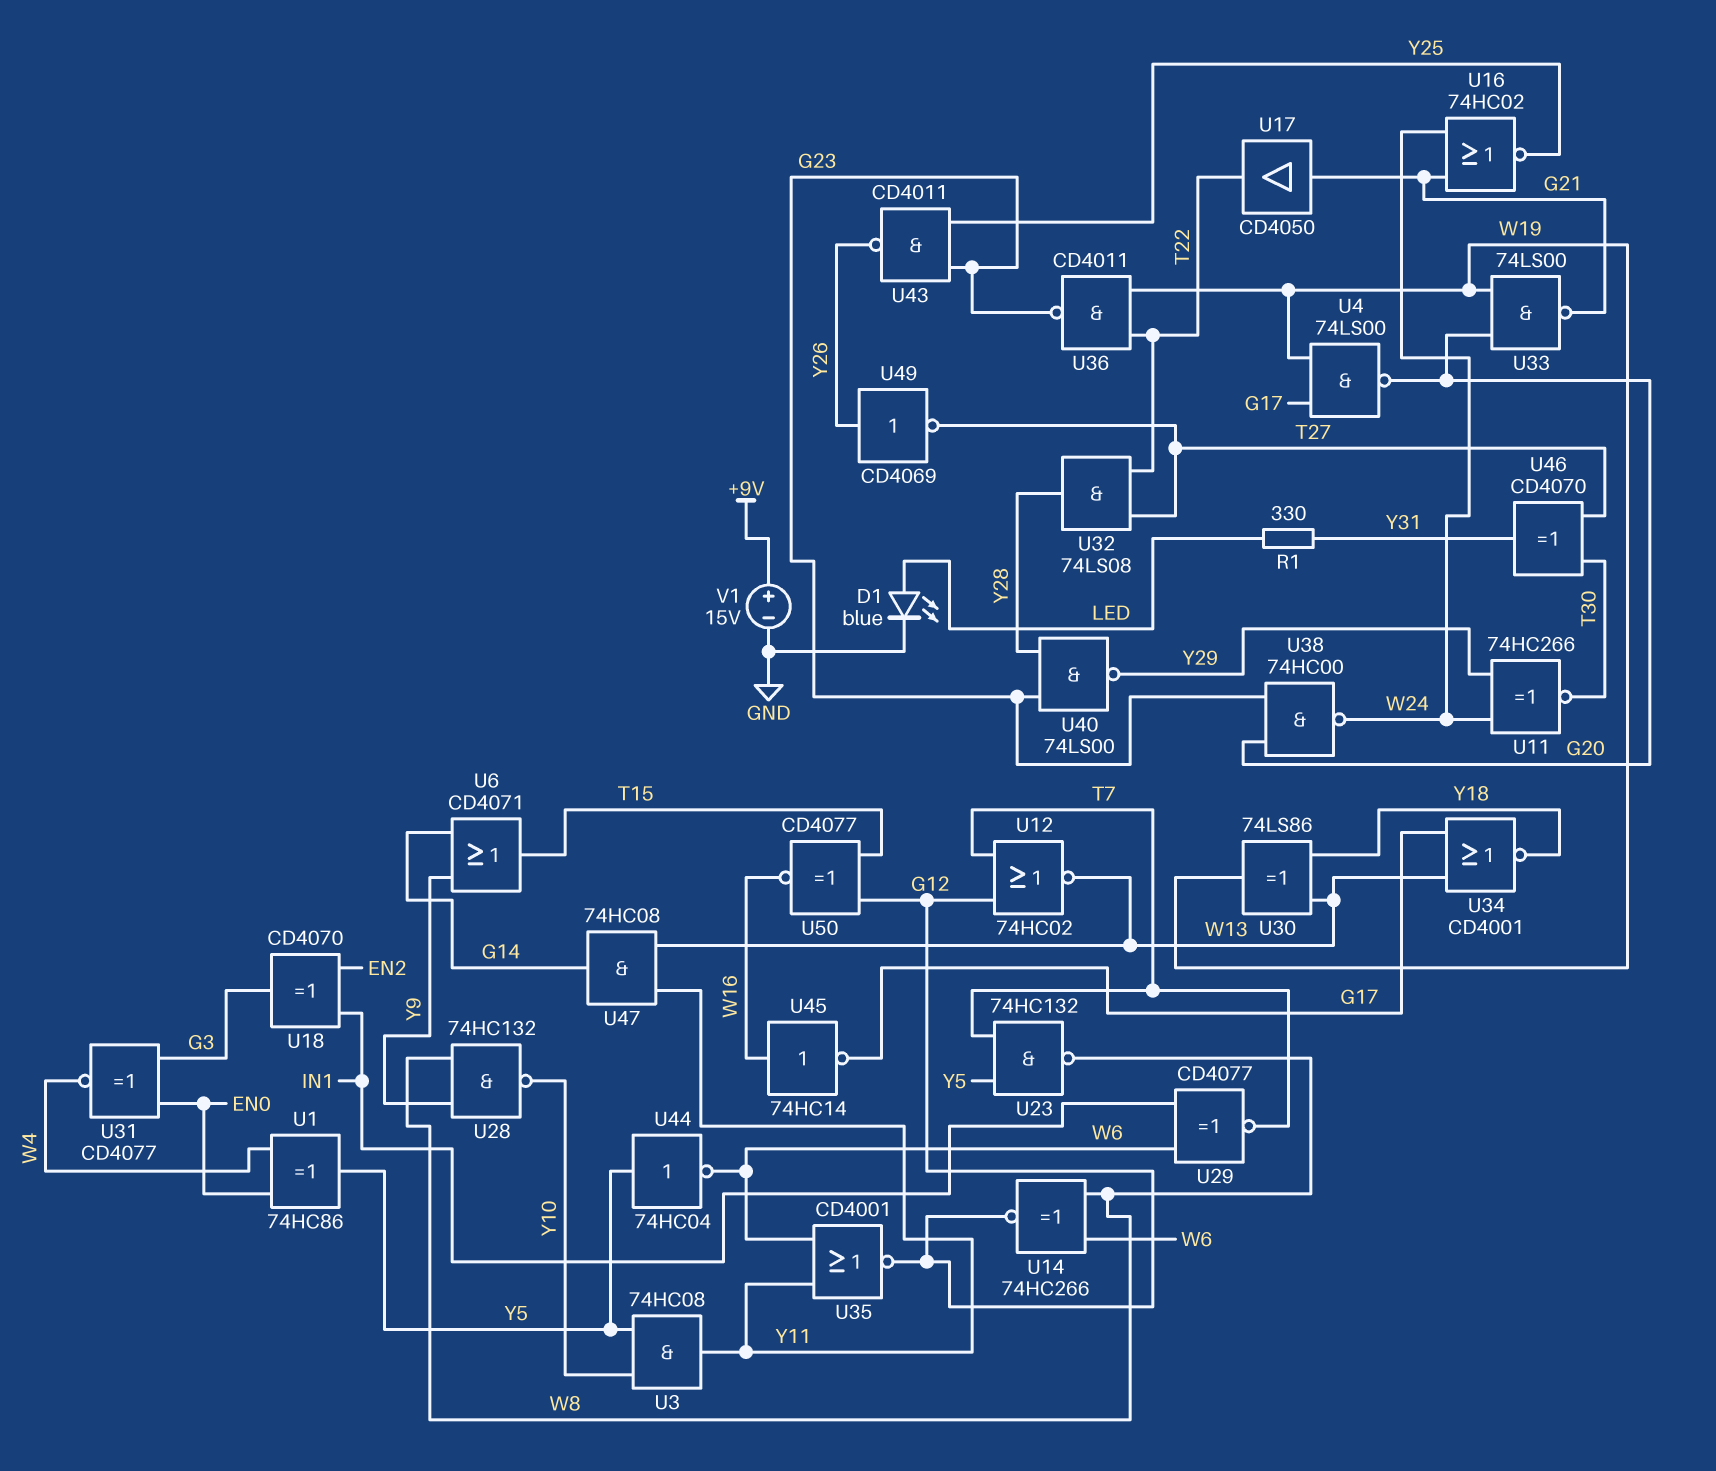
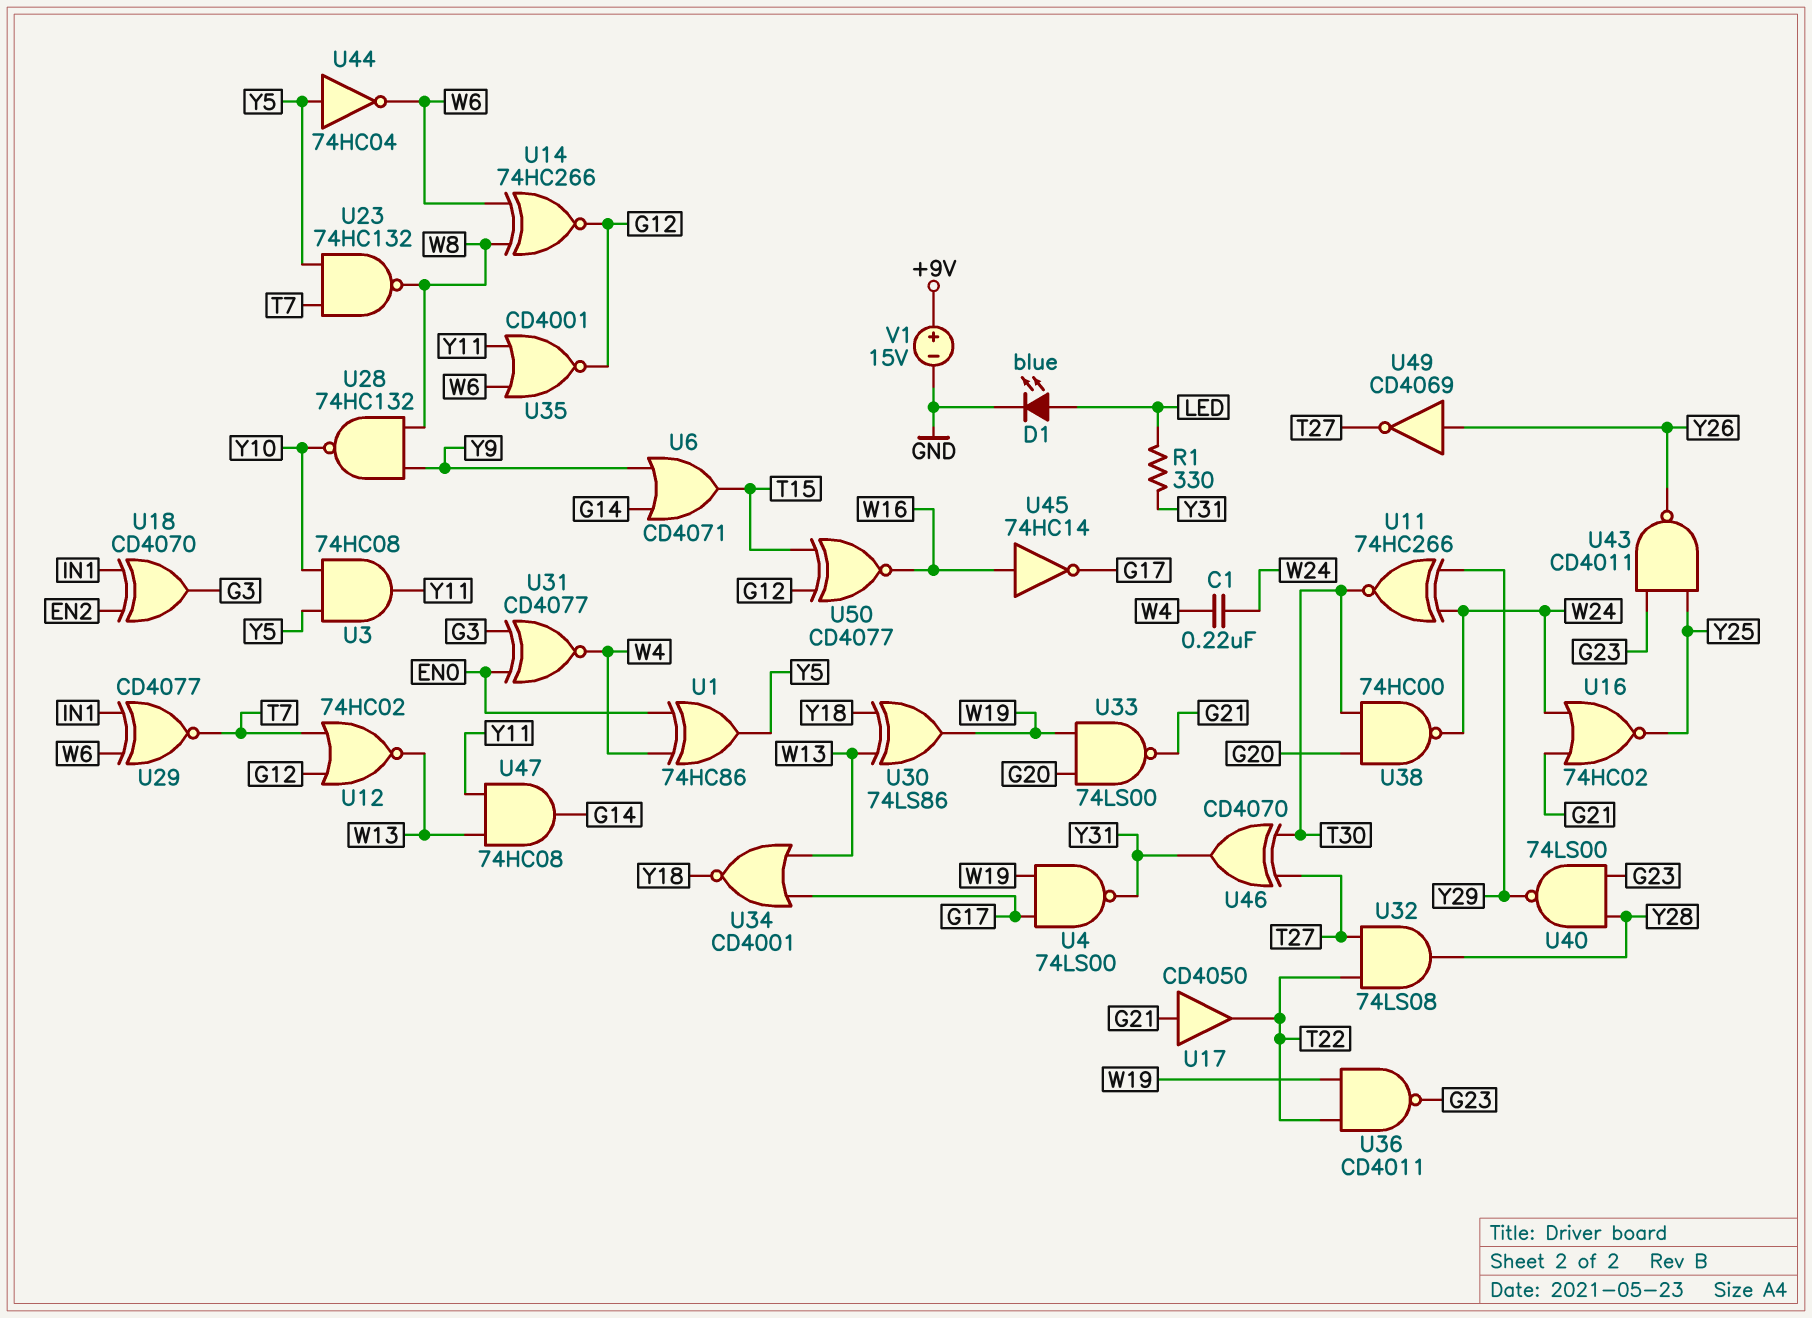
C1: none -> 220nF (W4, W24)
U4: NAND 74LS00 (in G17, in W19, out G20) -> NAND 74LS00 (in G17, in W19, out Y31)
U38: NAND 74HC00 (in G20, in G23, out W24) -> NAND 74HC00 (in G20, in T30, out W24)

